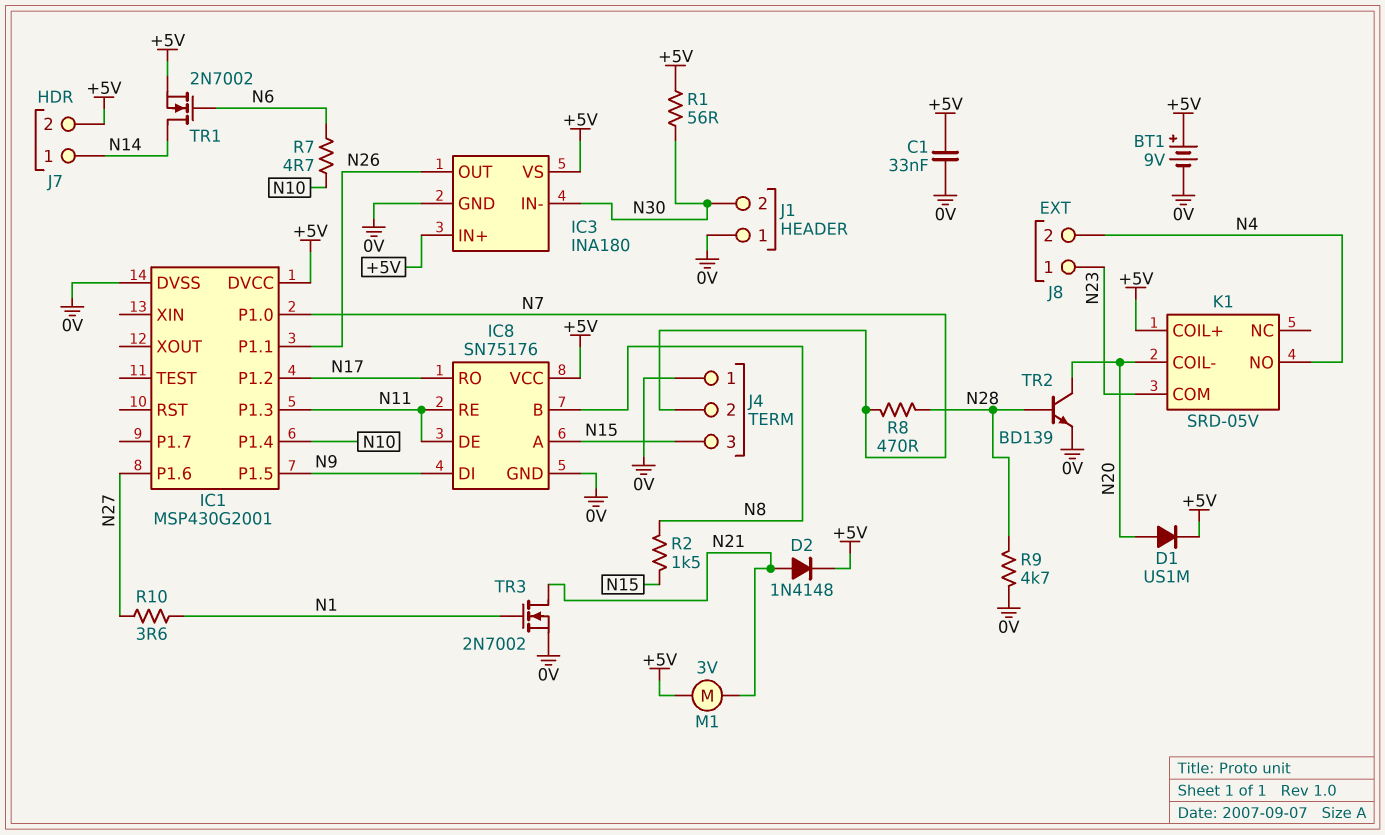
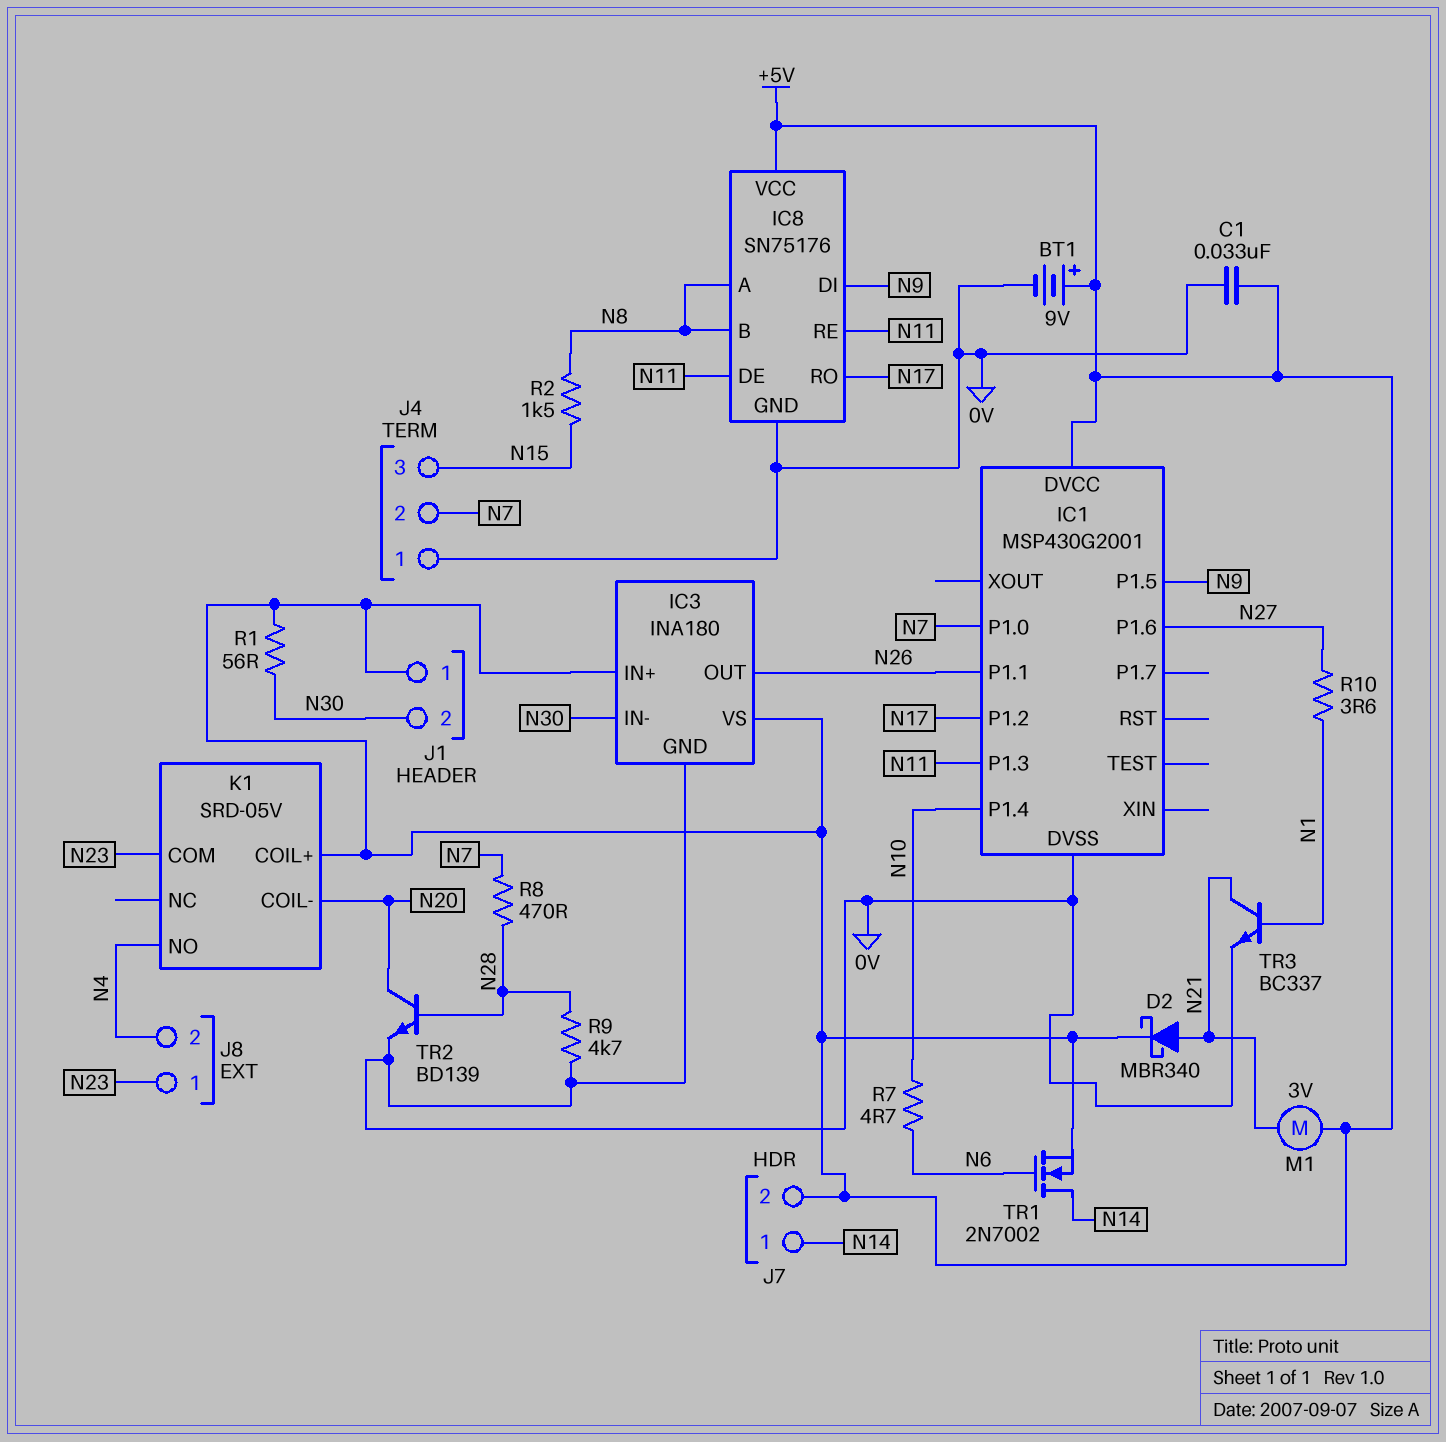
D1: diode US1M (A N20, K +5V) -> none
D2: diode 1N4148 (A N21, K +5V) -> schottky MBR340 (A N21, K +5V)
IC8 pin A: N15 -> N8
J1 pin 1: 0V -> +5V
TR3: NMOS 2N7002 (G N1, D N21, S 0V) -> NPN BC337 (B N1, C N21, E 0V)

